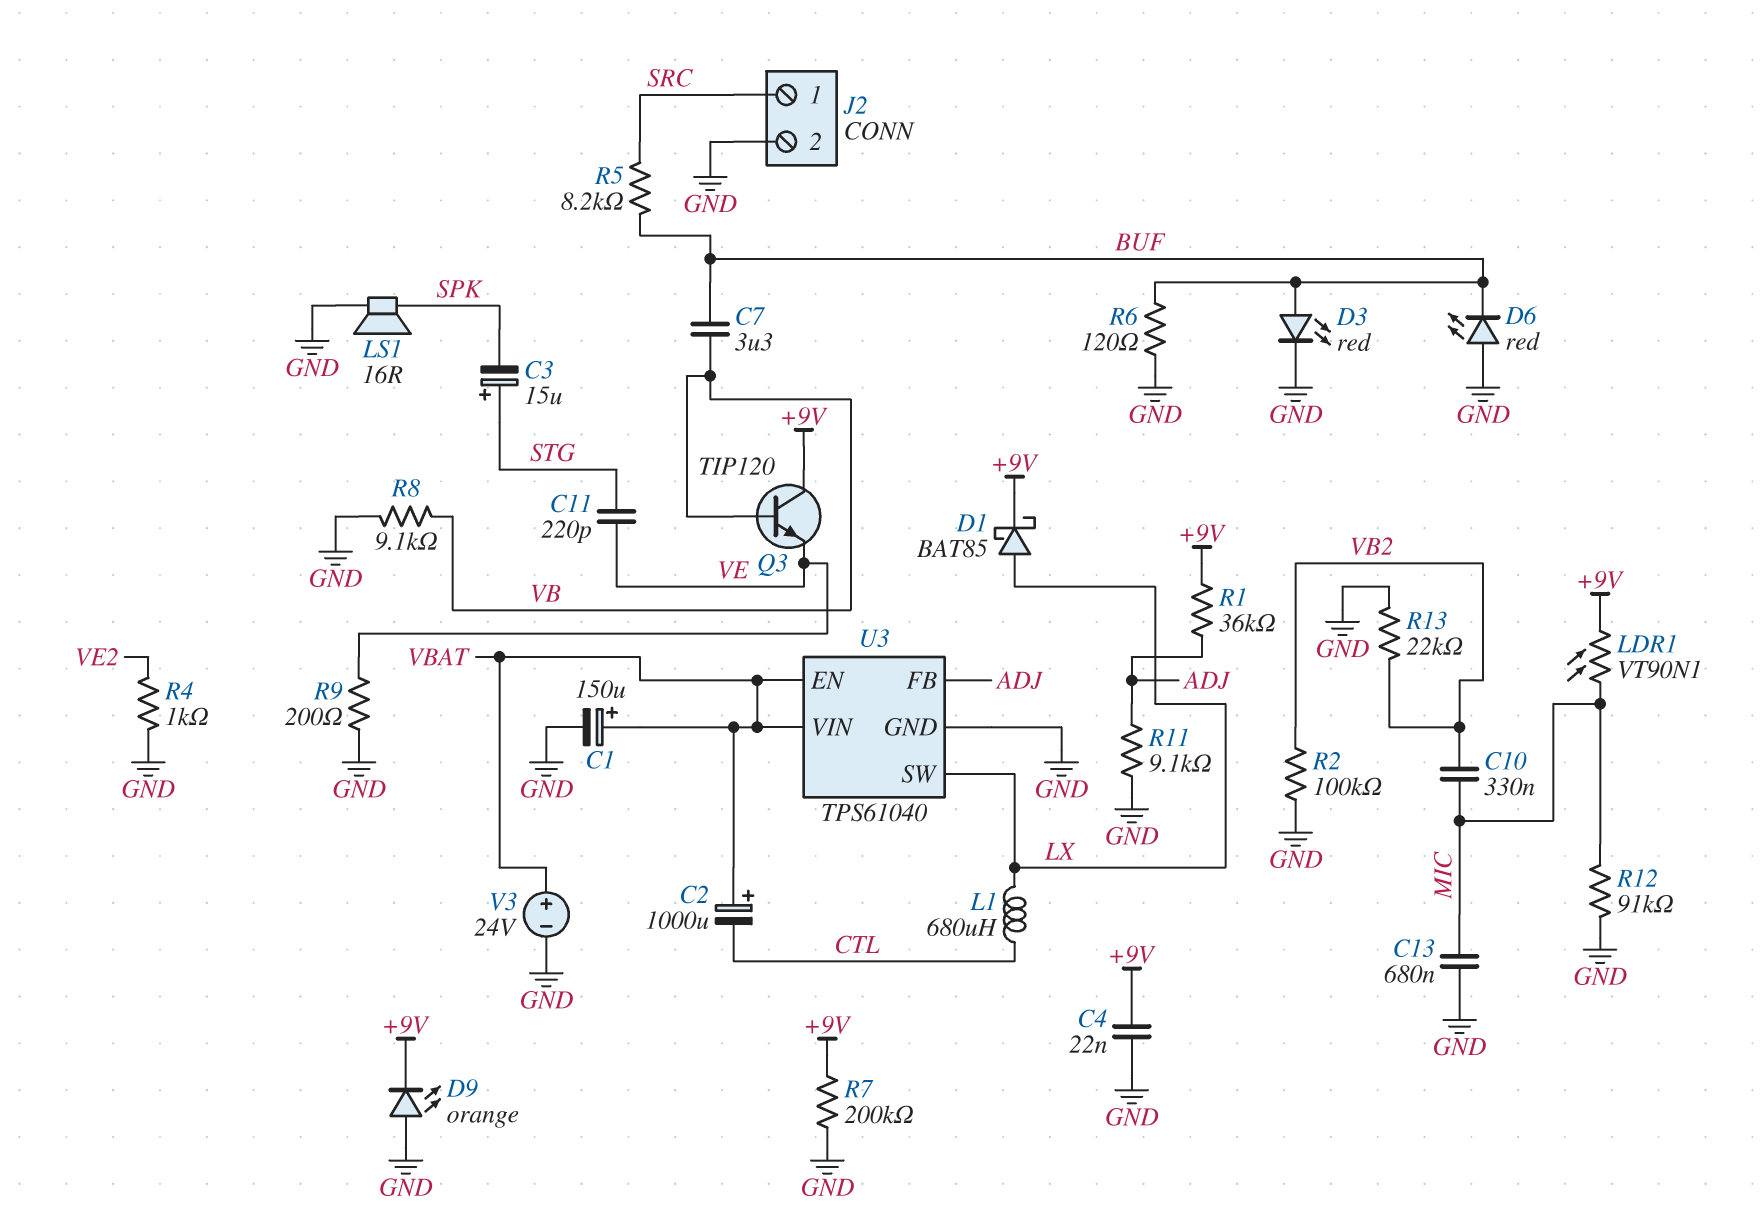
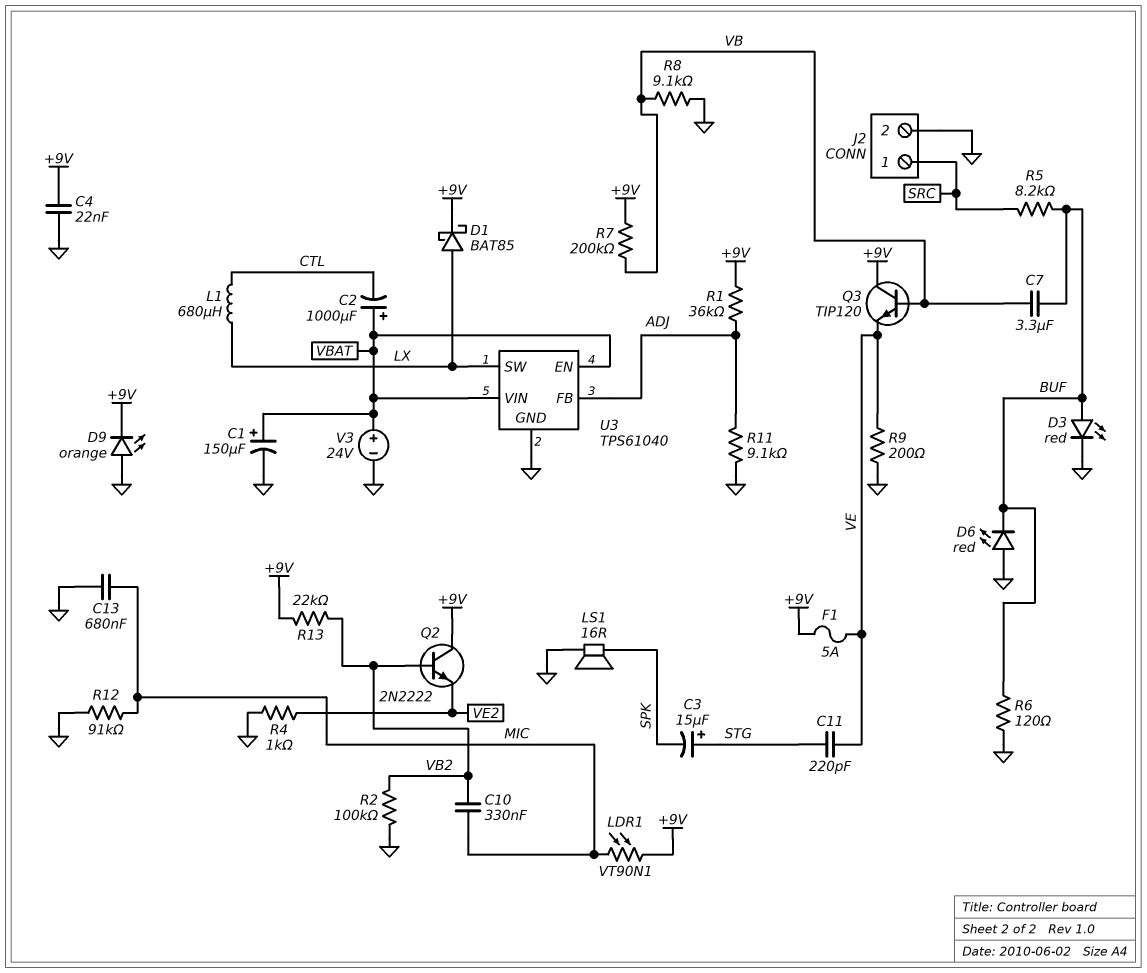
F1: none -> 5A (+9V, VE)
Q2: none -> NPN 2N2222 (B VB2, C +9V, E VE2)
R7: 200k (+9V, GND) -> 200k (+9V, VB)
R13: 22k (GND, VB2) -> 22k (+9V, VB2)

